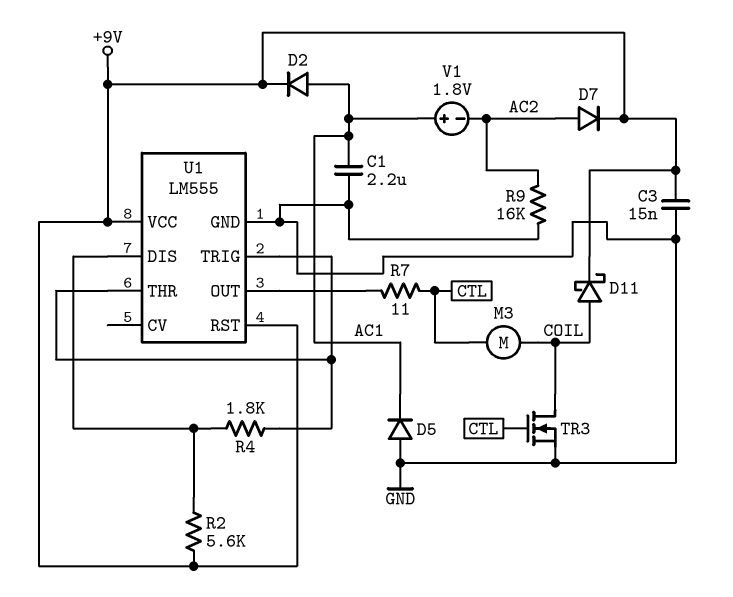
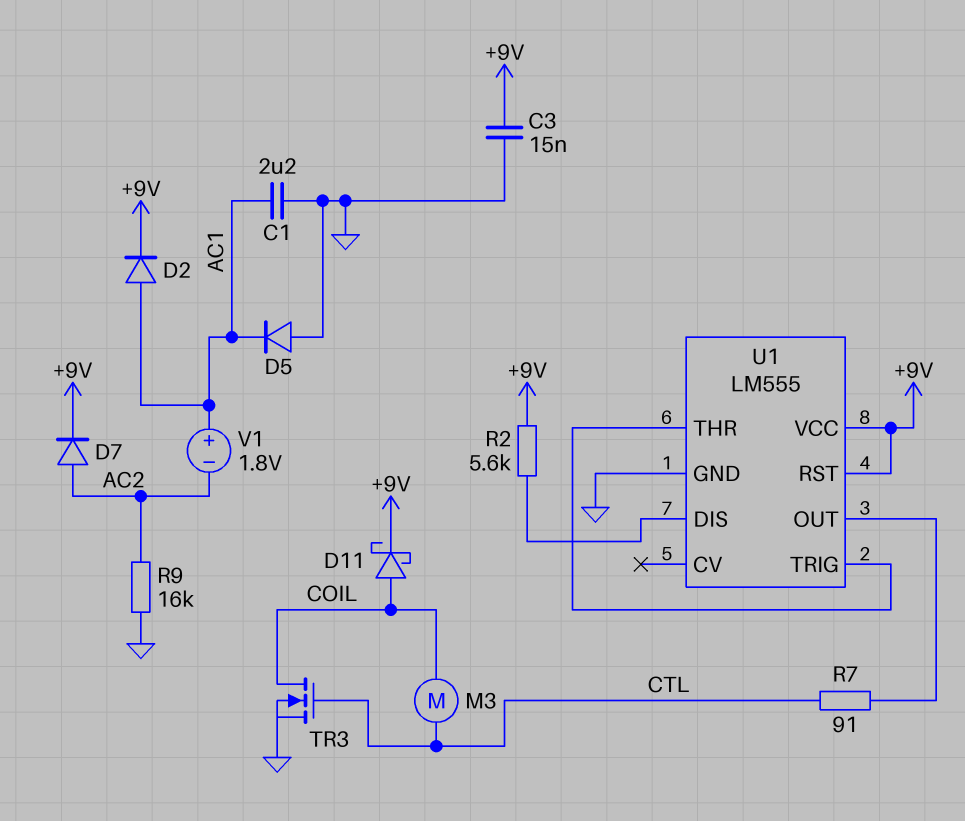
R4: 1.8k (U1/DIS, U1/THR) -> none
R7: 11 (CTL, U1/OUT) -> 91 (CTL, U1/OUT)

